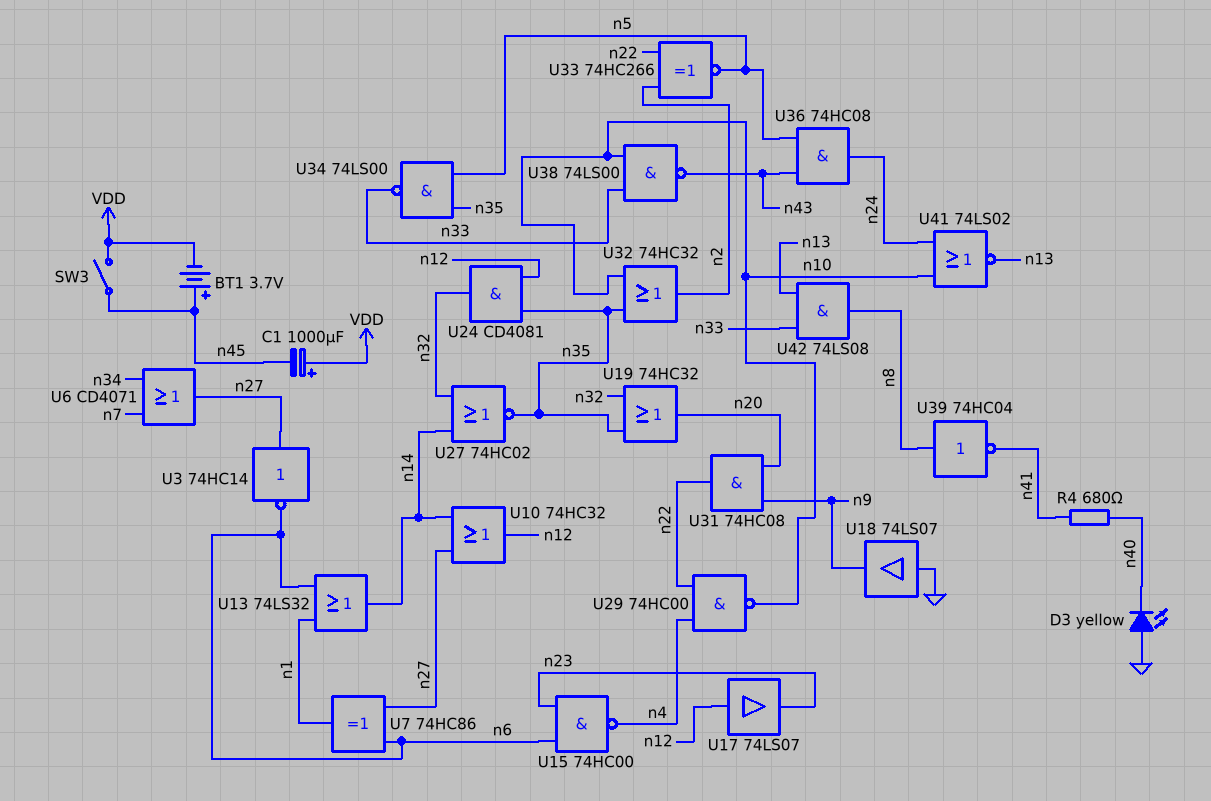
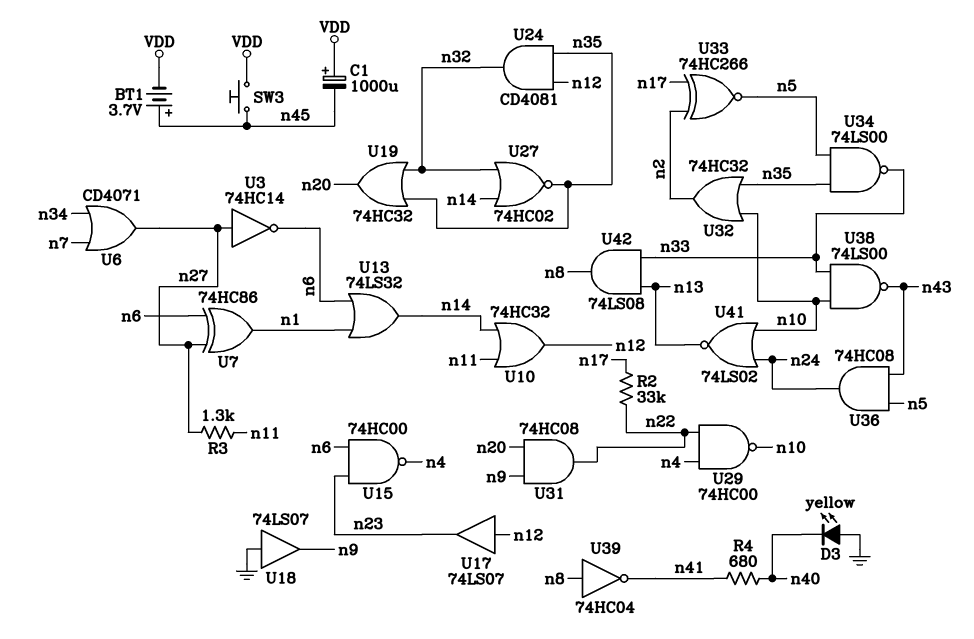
R2: none -> 33k (n17, n22)
R3: none -> 1.3k (n11, n27)
SW3: switch (VDD, n45) -> button (VDD, n45)
U10: OR 74HC32 (in n14, in n27, out n12) -> OR 74HC32 (in n11, in n14, out n12)
U33: XNOR 74HC266 (in n2, in n22, out n5) -> XNOR 74HC266 (in n2, in n17, out n5)

